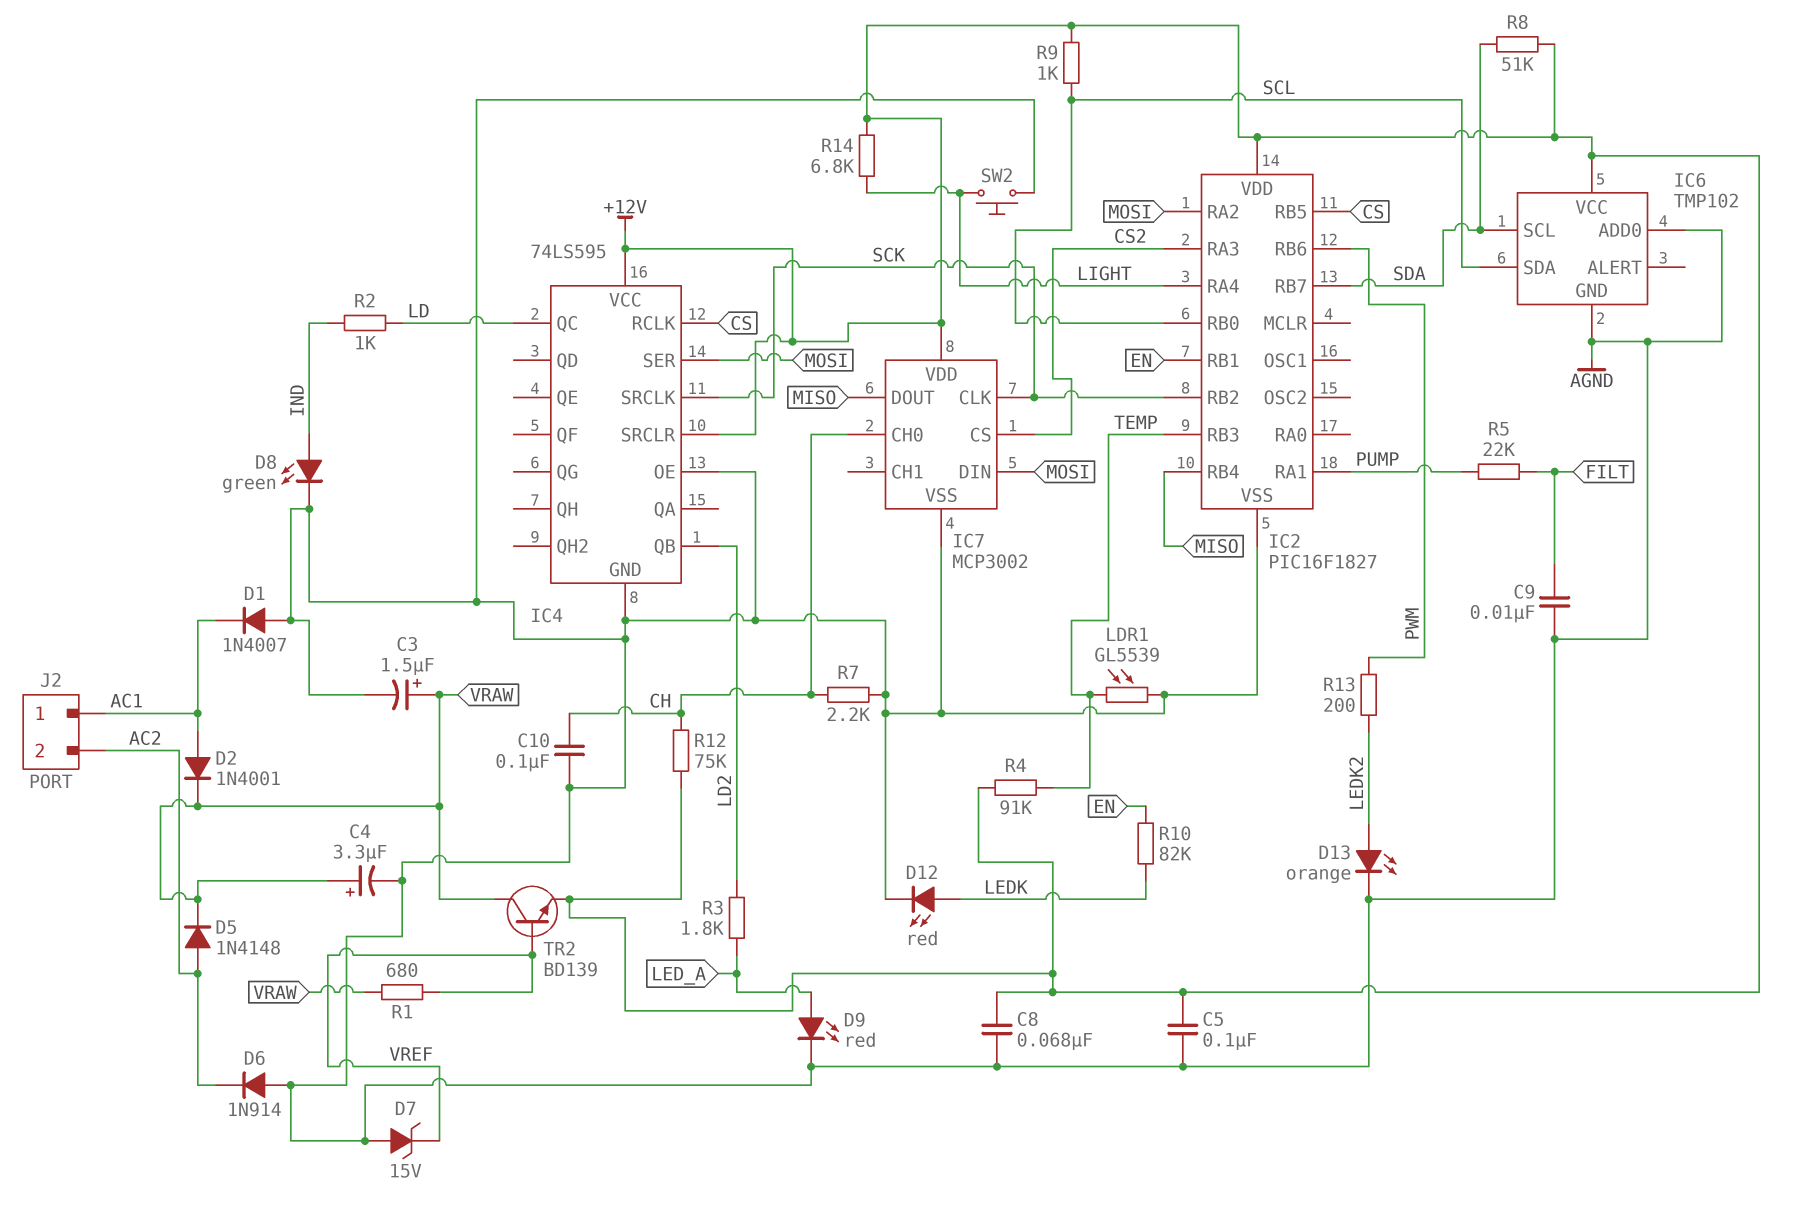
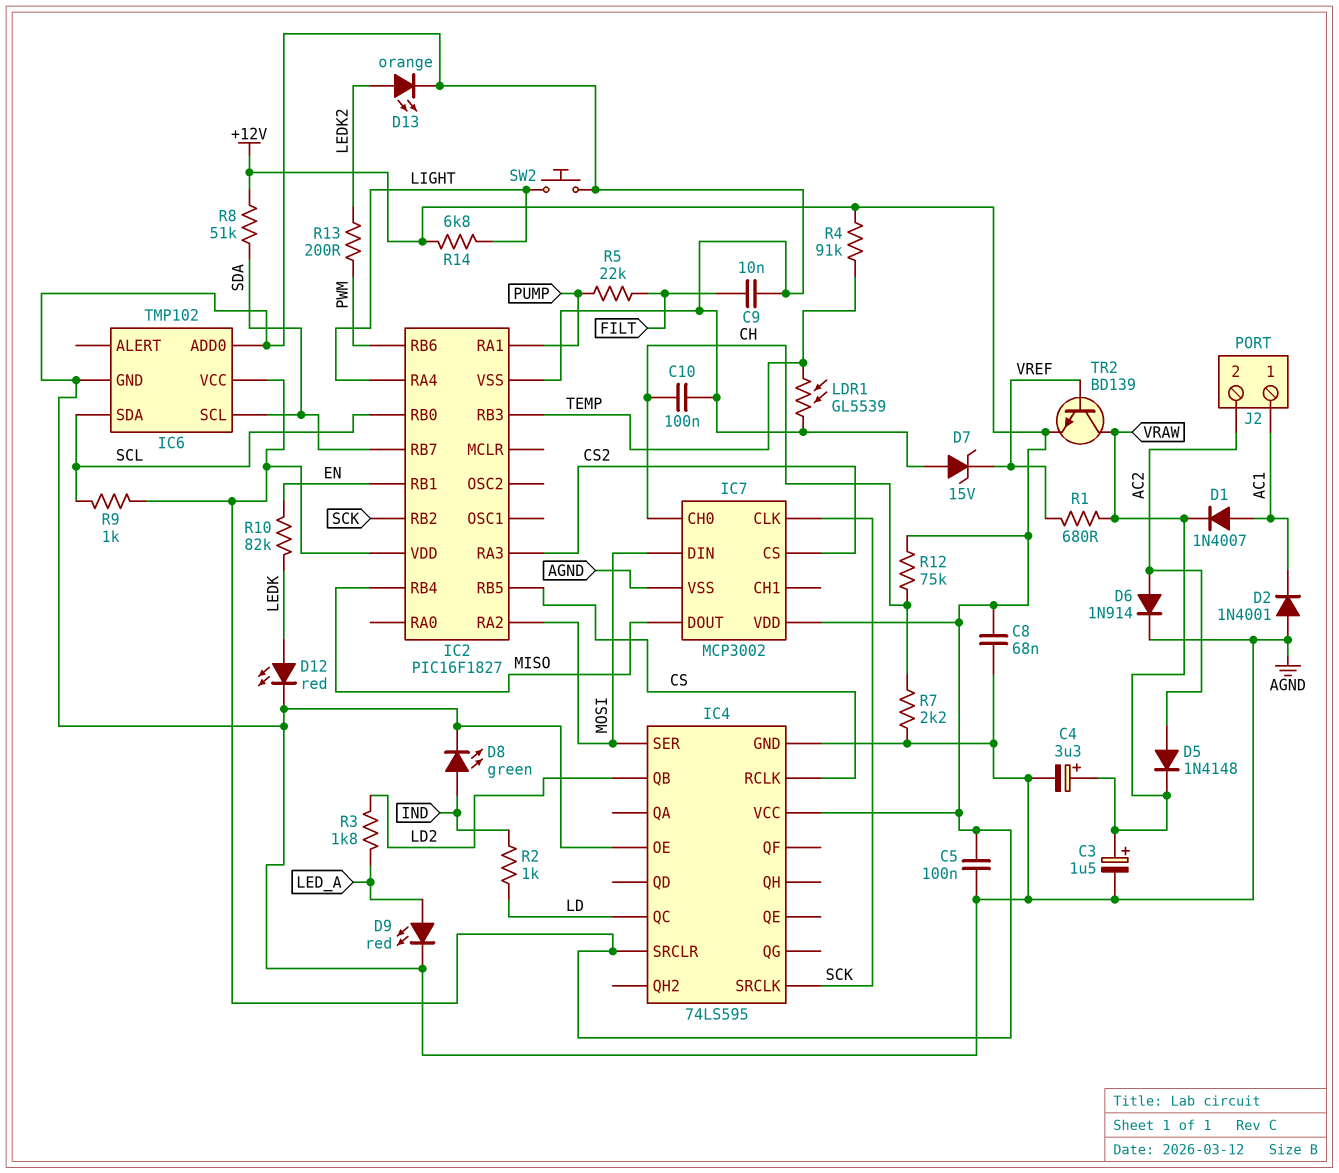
D1: diode 1N4007 (A AGND, K AC1) -> diode 1N4007 (A AC1, K VRAW)
D2: diode 1N4001 (A AC1, K VRAW) -> diode 1N4001 (A AGND, K AC1)
D6: diode 1N914 (A AGND, K AC2) -> diode 1N914 (A AC2, K AGND)

